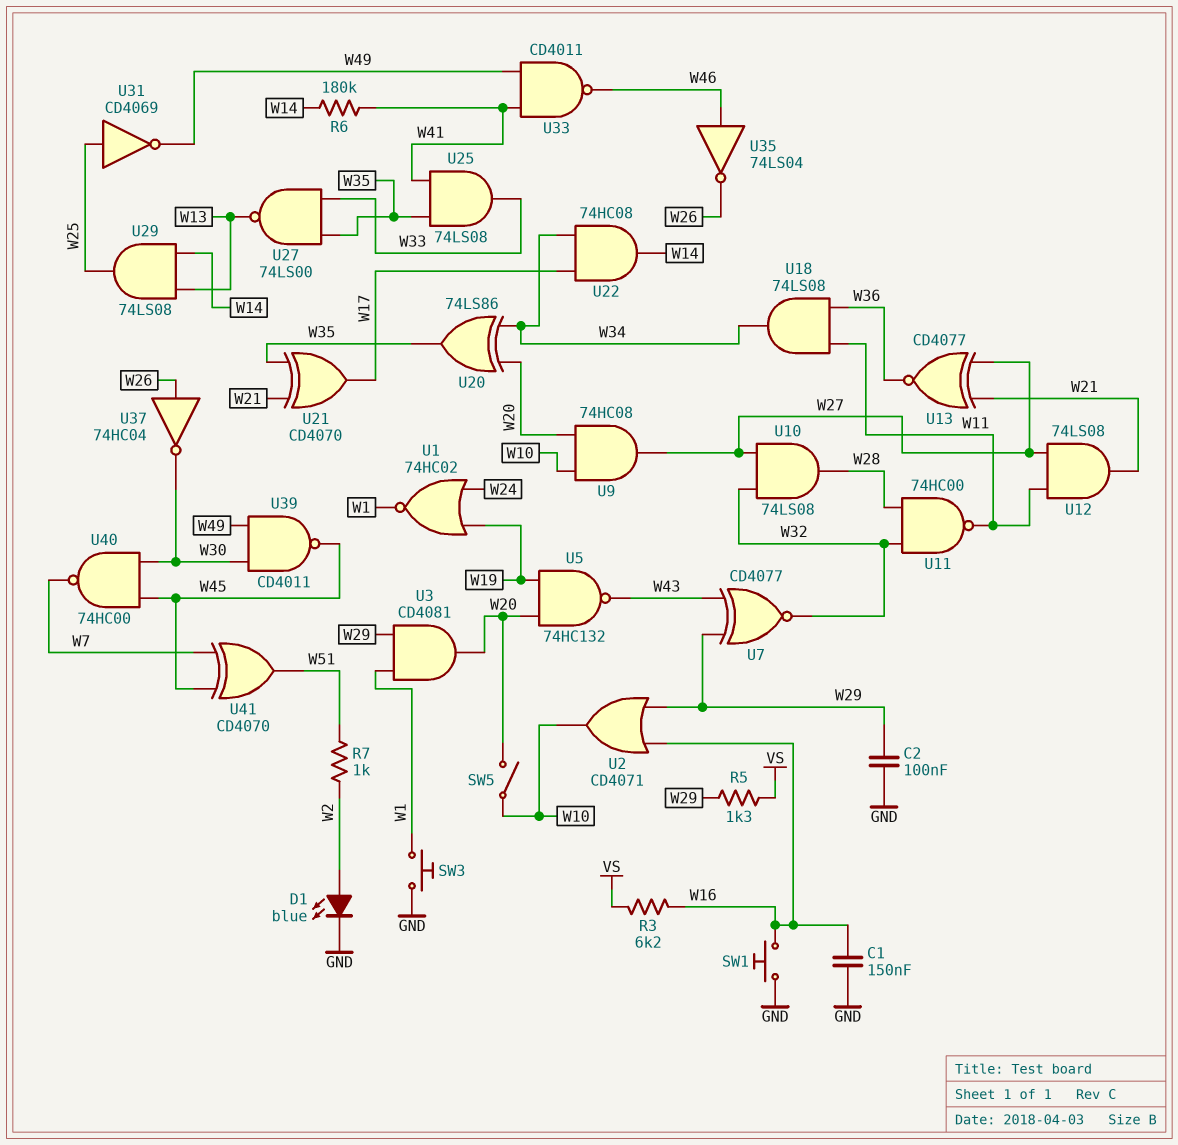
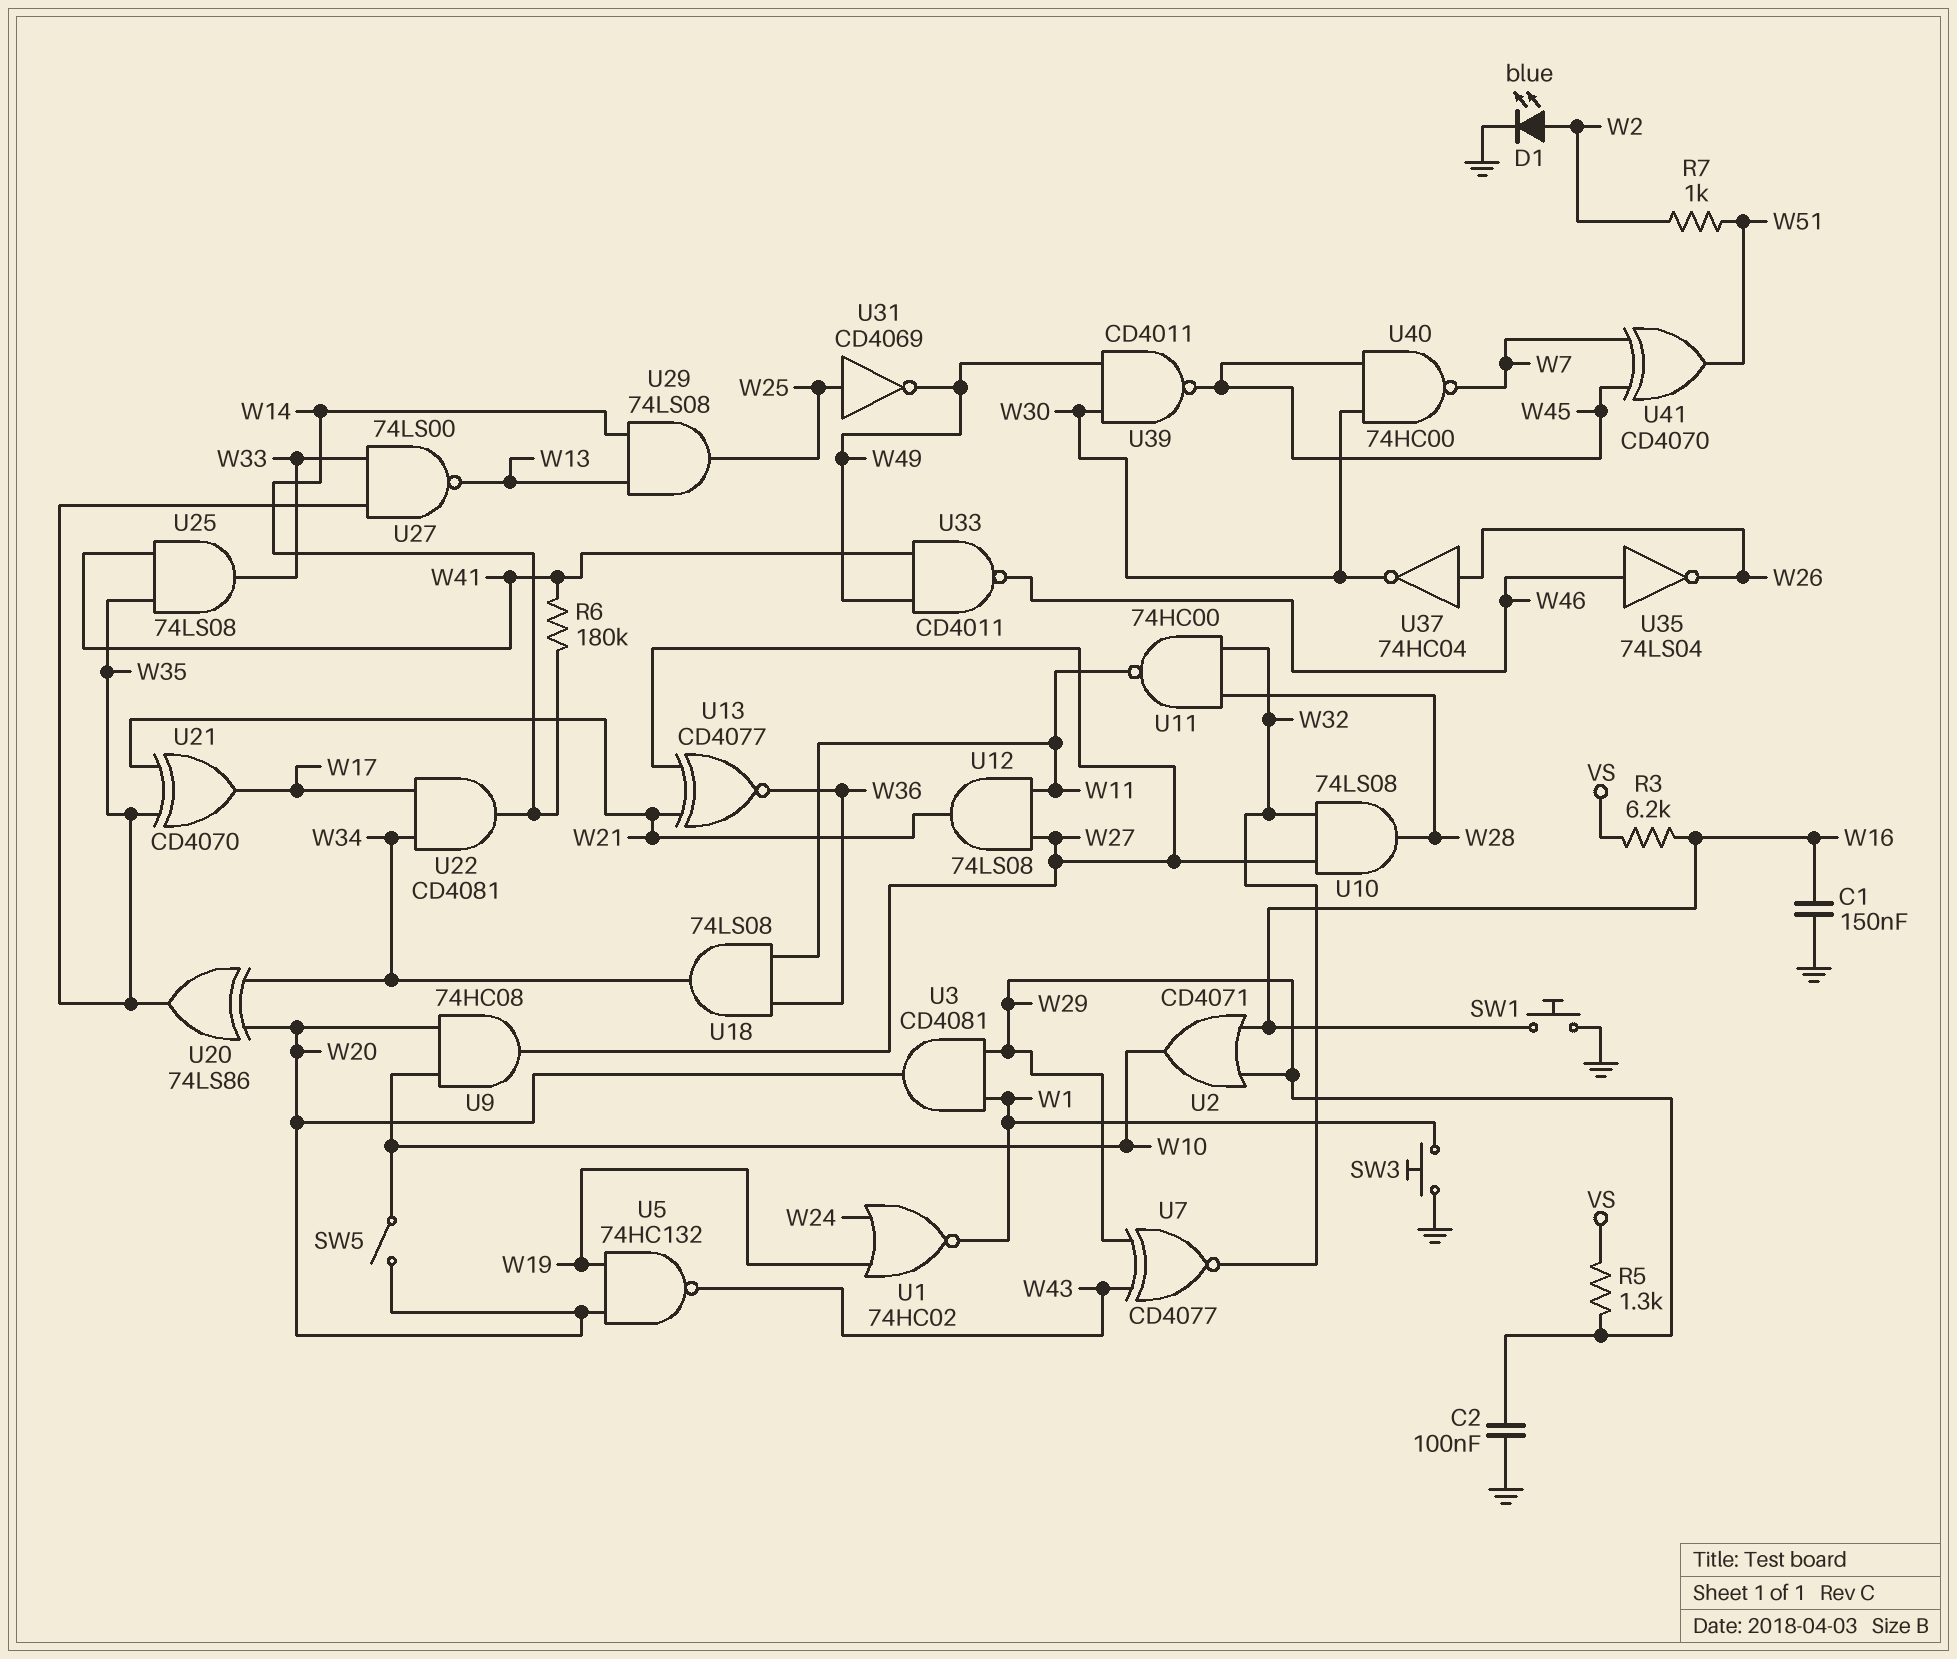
U22: AND 74HC08 (in W17, in W34, out W14) -> AND CD4081 (in W17, in W34, out W14)

